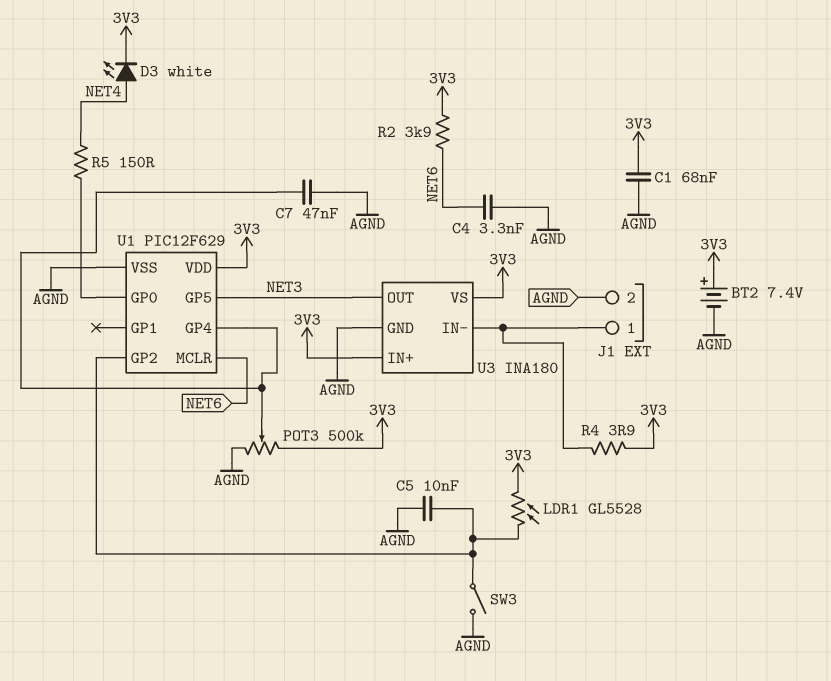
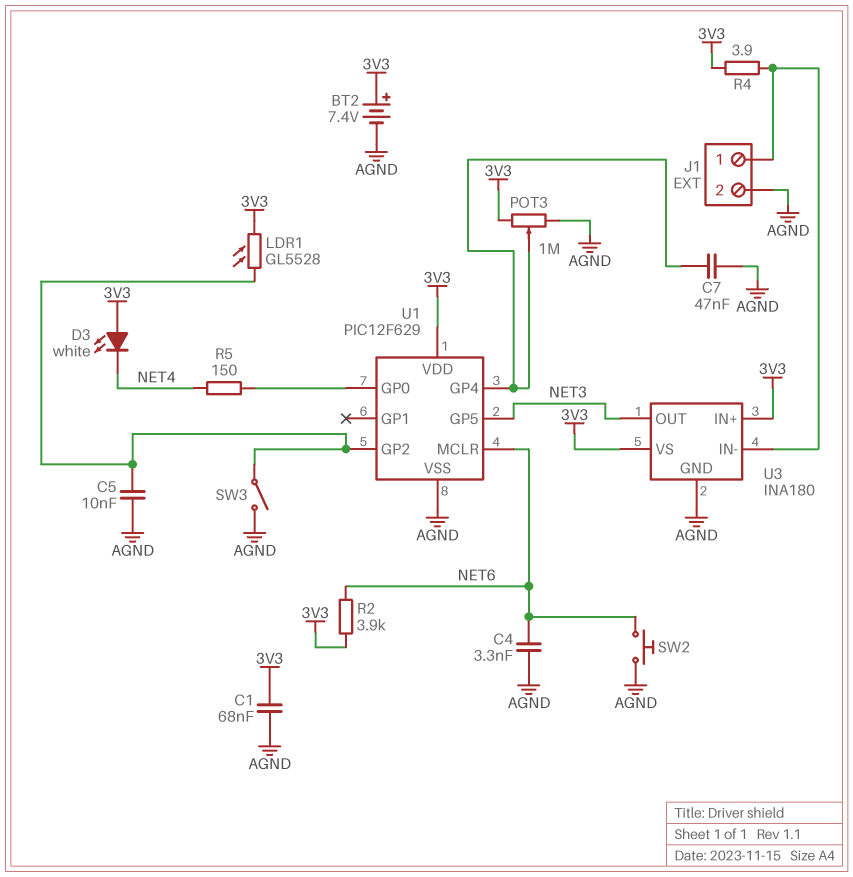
D3: LED white (A NET4, K 3V3) -> LED white (A 3V3, K NET4)
POT3: 500k (3V3, AGND, wiper U1/GP4) -> 1M (3V3, AGND, wiper U1/GP4)
SW2: none -> button (AGND, NET6)

